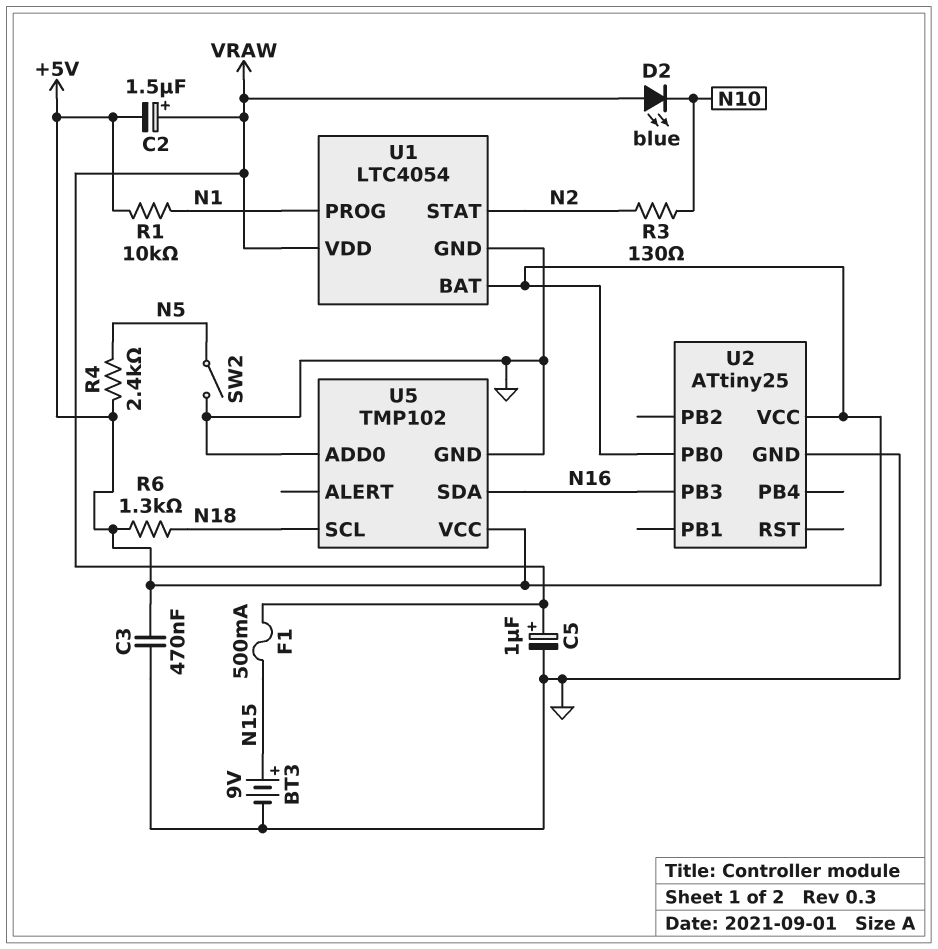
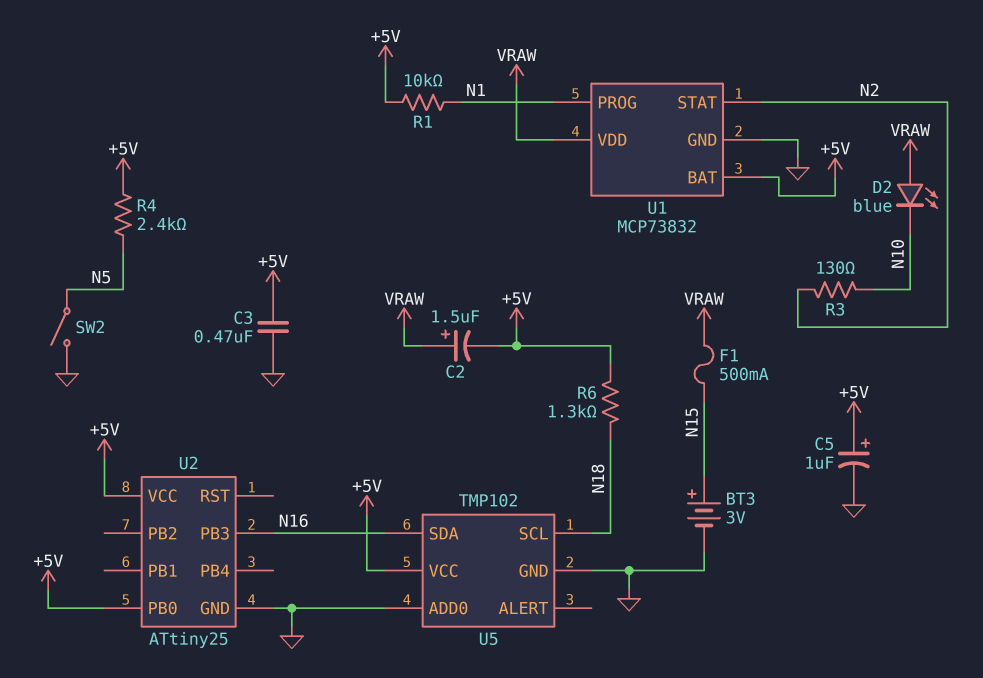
BT3: 9V (plus N15, minus GND) -> 3V (plus N15, minus GND)
C5: 1uF (plus VRAW, minus GND) -> 1uF (plus +5V, minus GND)
U1: LTC4054 -> MCP73832

